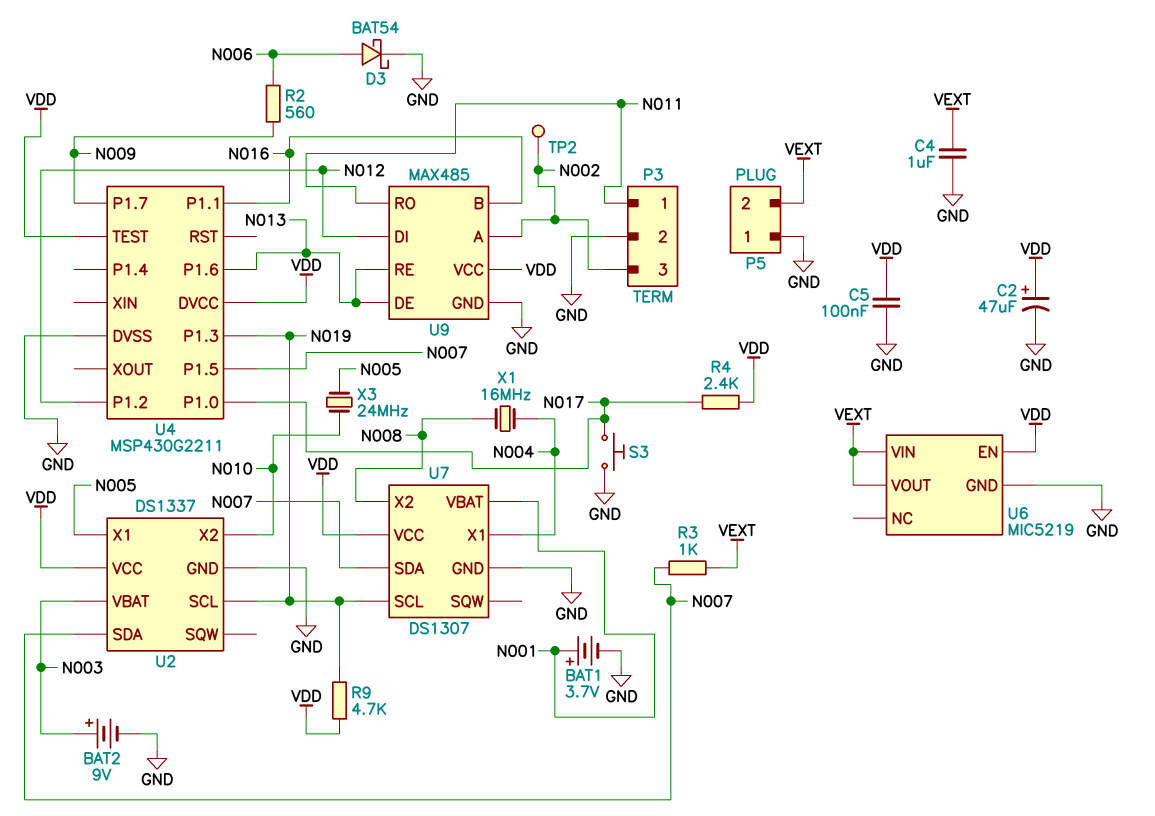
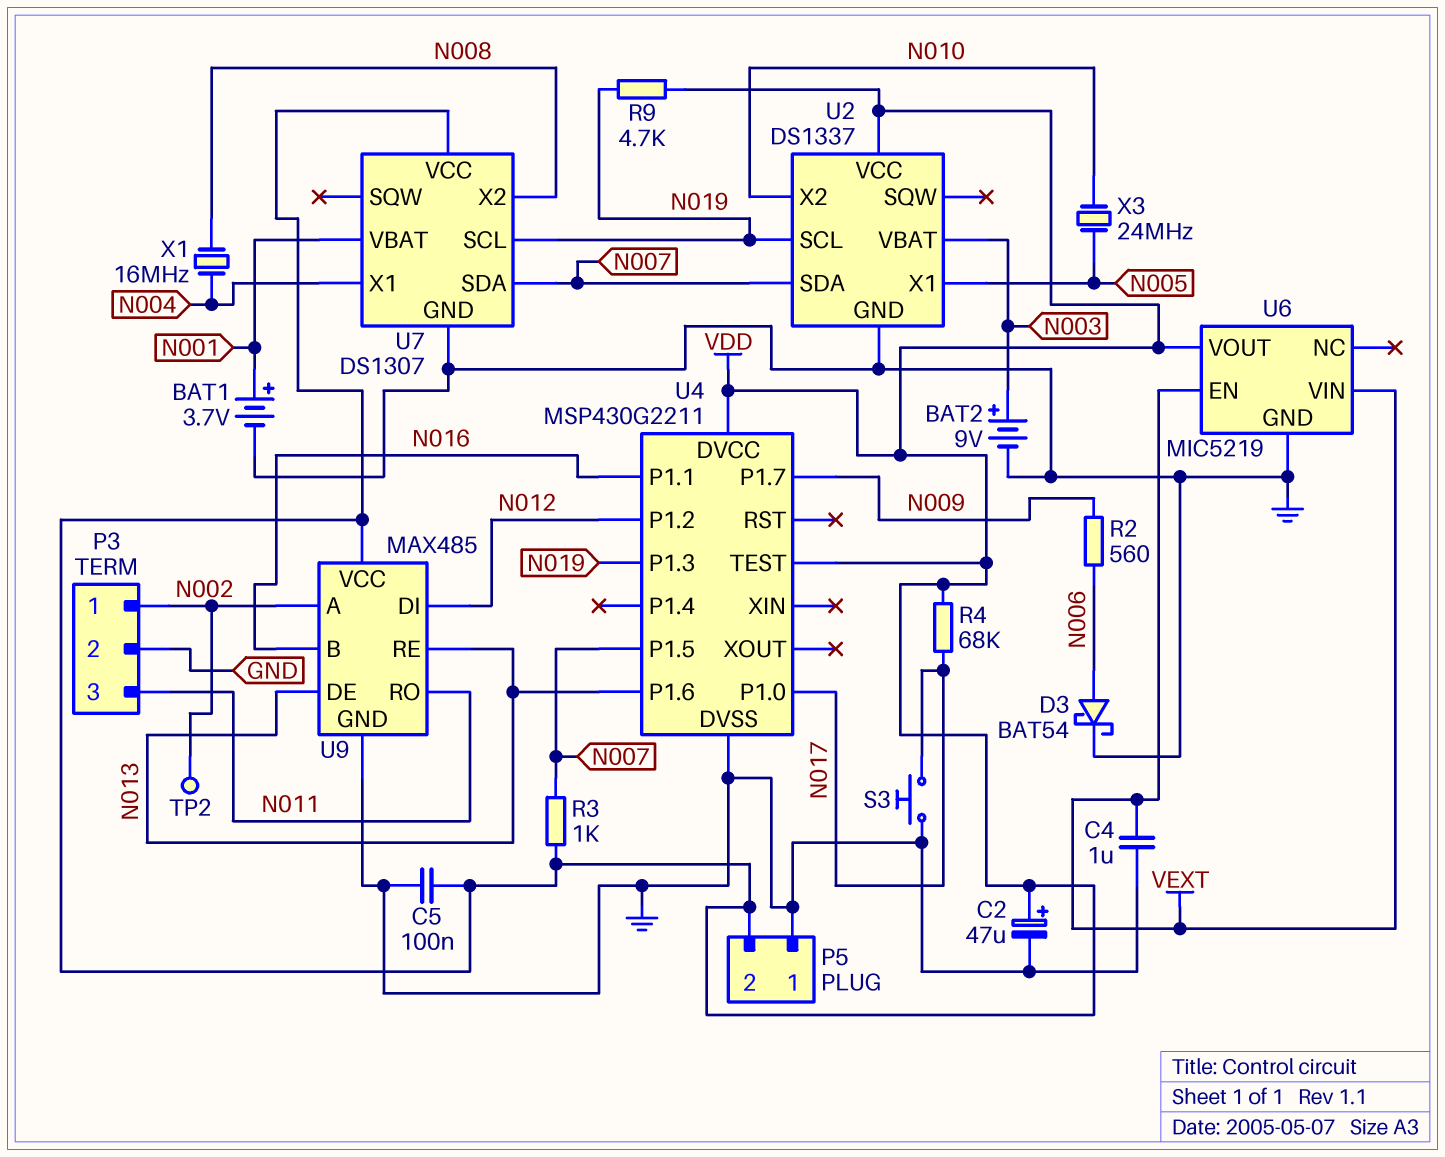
P3 pin 1: N011 -> N002
P3 pin 3: N002 -> N011
P5 pin 2: VEXT -> VDD
R3: 1k (N007, VEXT) -> 1k (N007, VDD)
R4: 2.4k (N017, VDD) -> 68k (N017, VDD)
U6 pin EN: VDD -> VEXT
U6 pin VOUT: VEXT -> VDD

